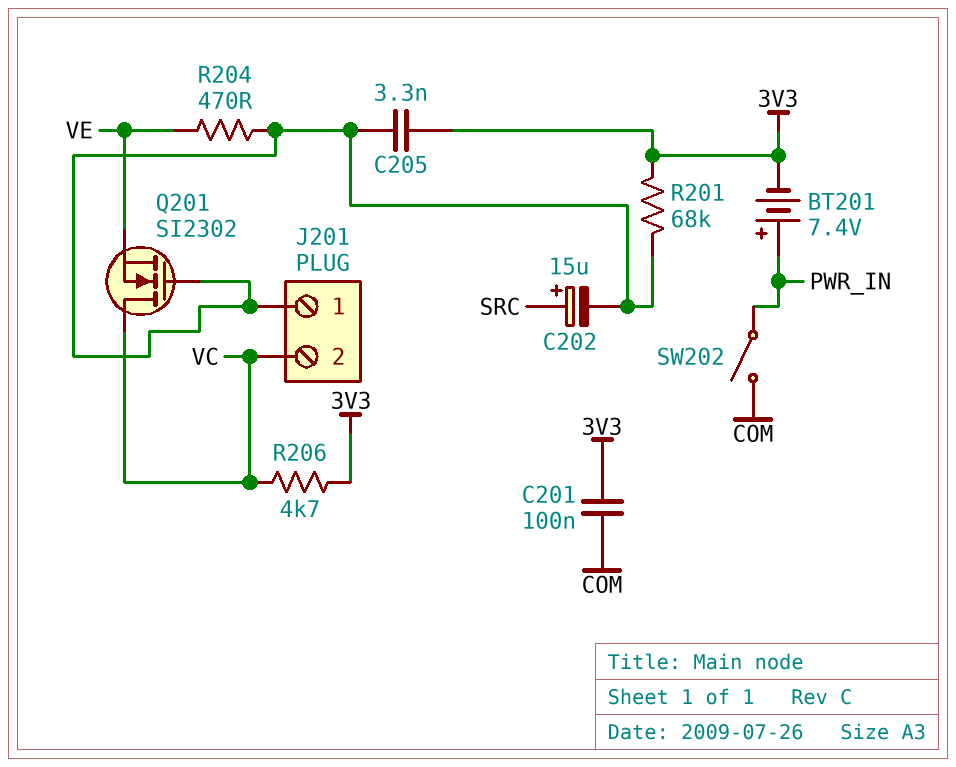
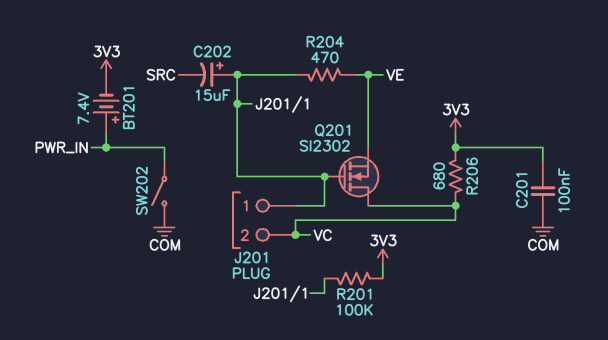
C202: 15uF (plus SRC, minus J201/1) -> 15uF (plus J201/1, minus SRC)
C205: 3.3nF (3V3, J201/1) -> none
R201: 68k (3V3, J201/1) -> 100k (3V3, J201/1)
R206: 4.7k (3V3, VC) -> 680 (3V3, VC)

